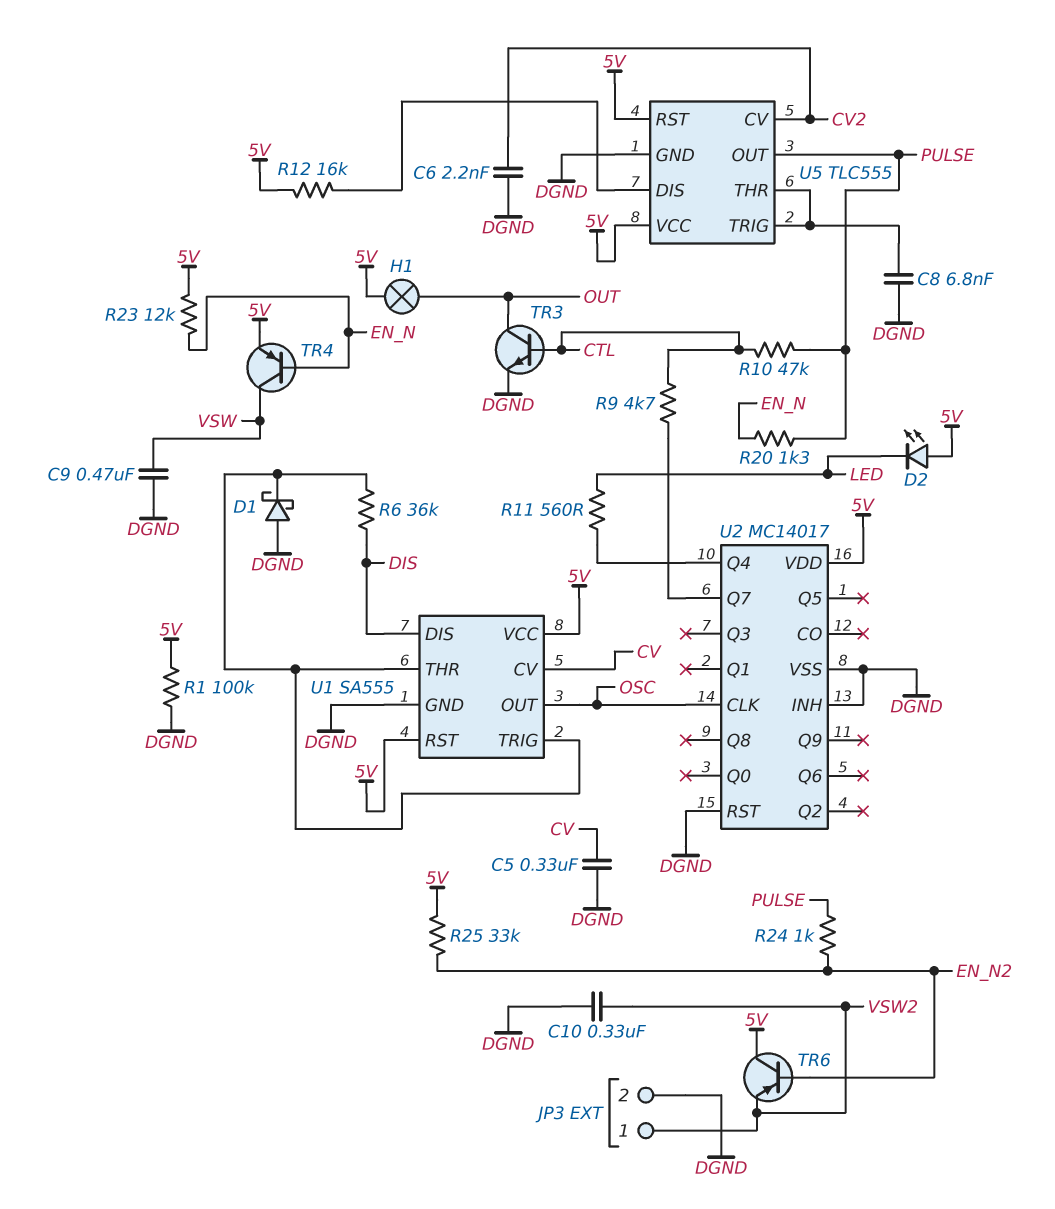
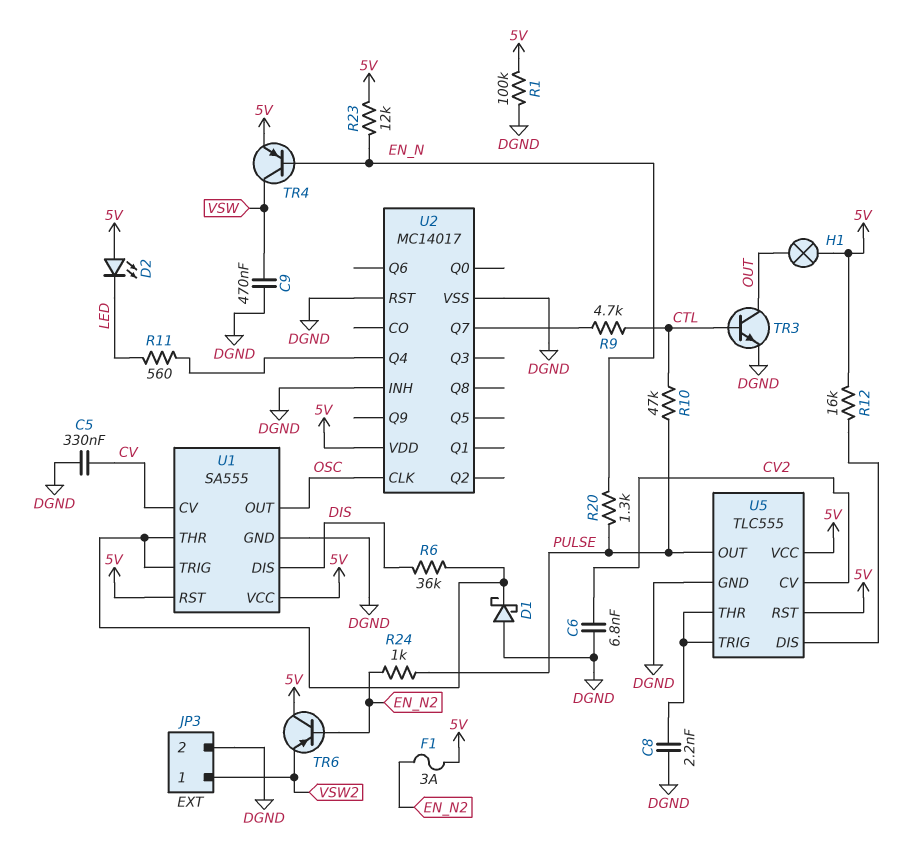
C6: 2.2nF (CV2, DGND) -> 6.8nF (CV2, DGND)
C8: 6.8nF (DGND, U5/THR) -> 2.2nF (DGND, U5/THR)
C10: 330nF (DGND, VSW2) -> none
F1: none -> 3A (5V, EN_N2)
R25: 33k (5V, EN_N2) -> none

